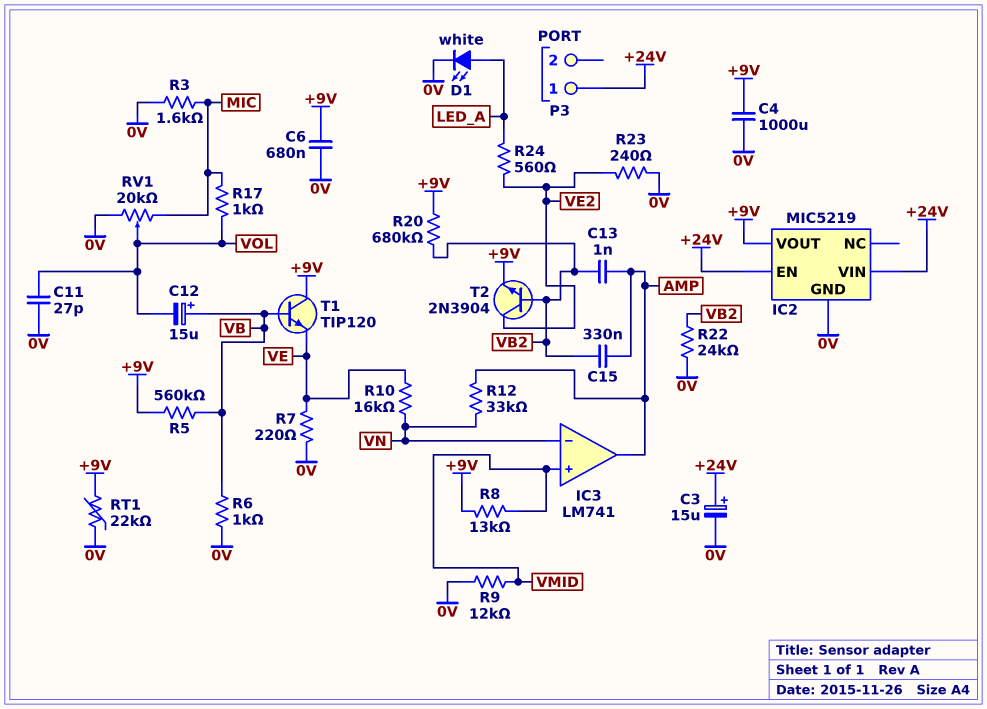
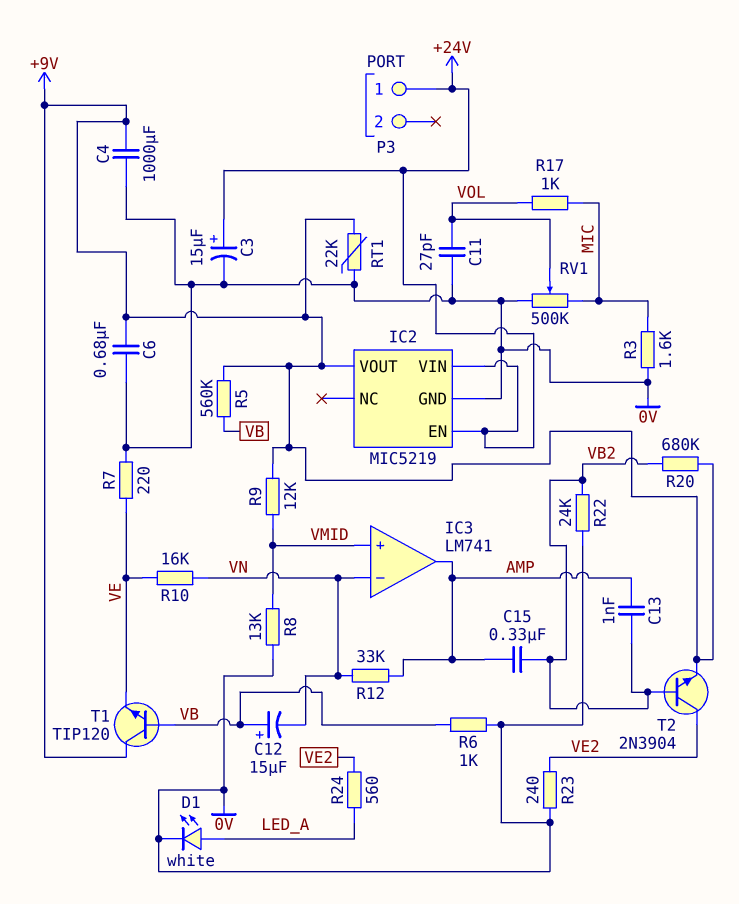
C12: 15uF (plus VB, minus VOL) -> 15uF (plus VB, minus VN)
R8: 13k (+9V, VMID) -> 13k (0V, VMID)
R9: 12k (0V, VMID) -> 12k (+9V, VMID)
RV1: 20k (0V, MIC, wiper VOL) -> 500k (0V, MIC, wiper VOL)

